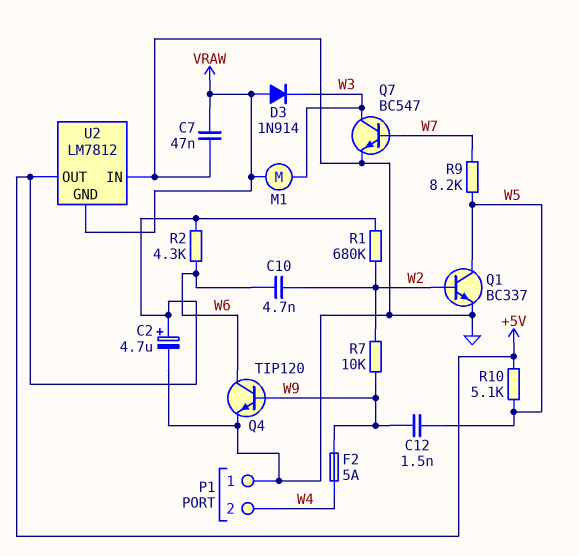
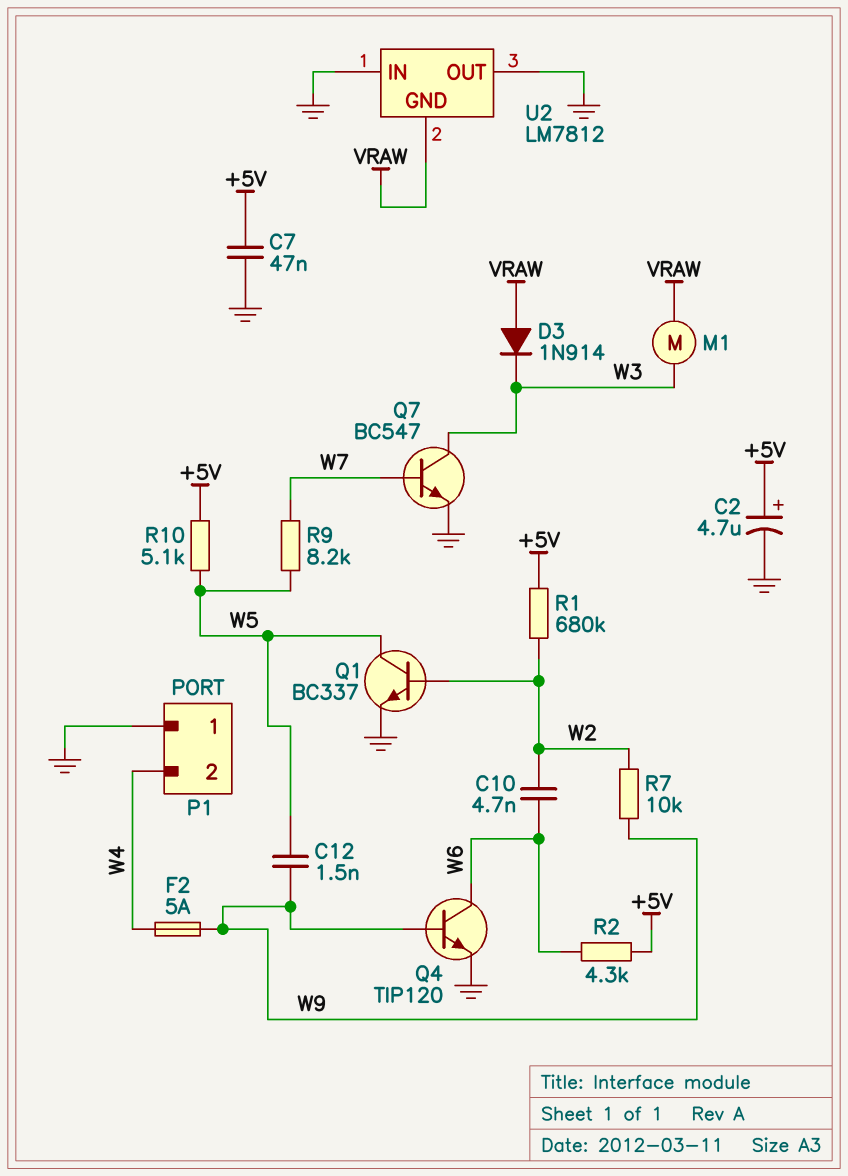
C7: 47nF (GND, VRAW) -> 47nF (+5V, GND)
U2 pin OUT: +5V -> GND

